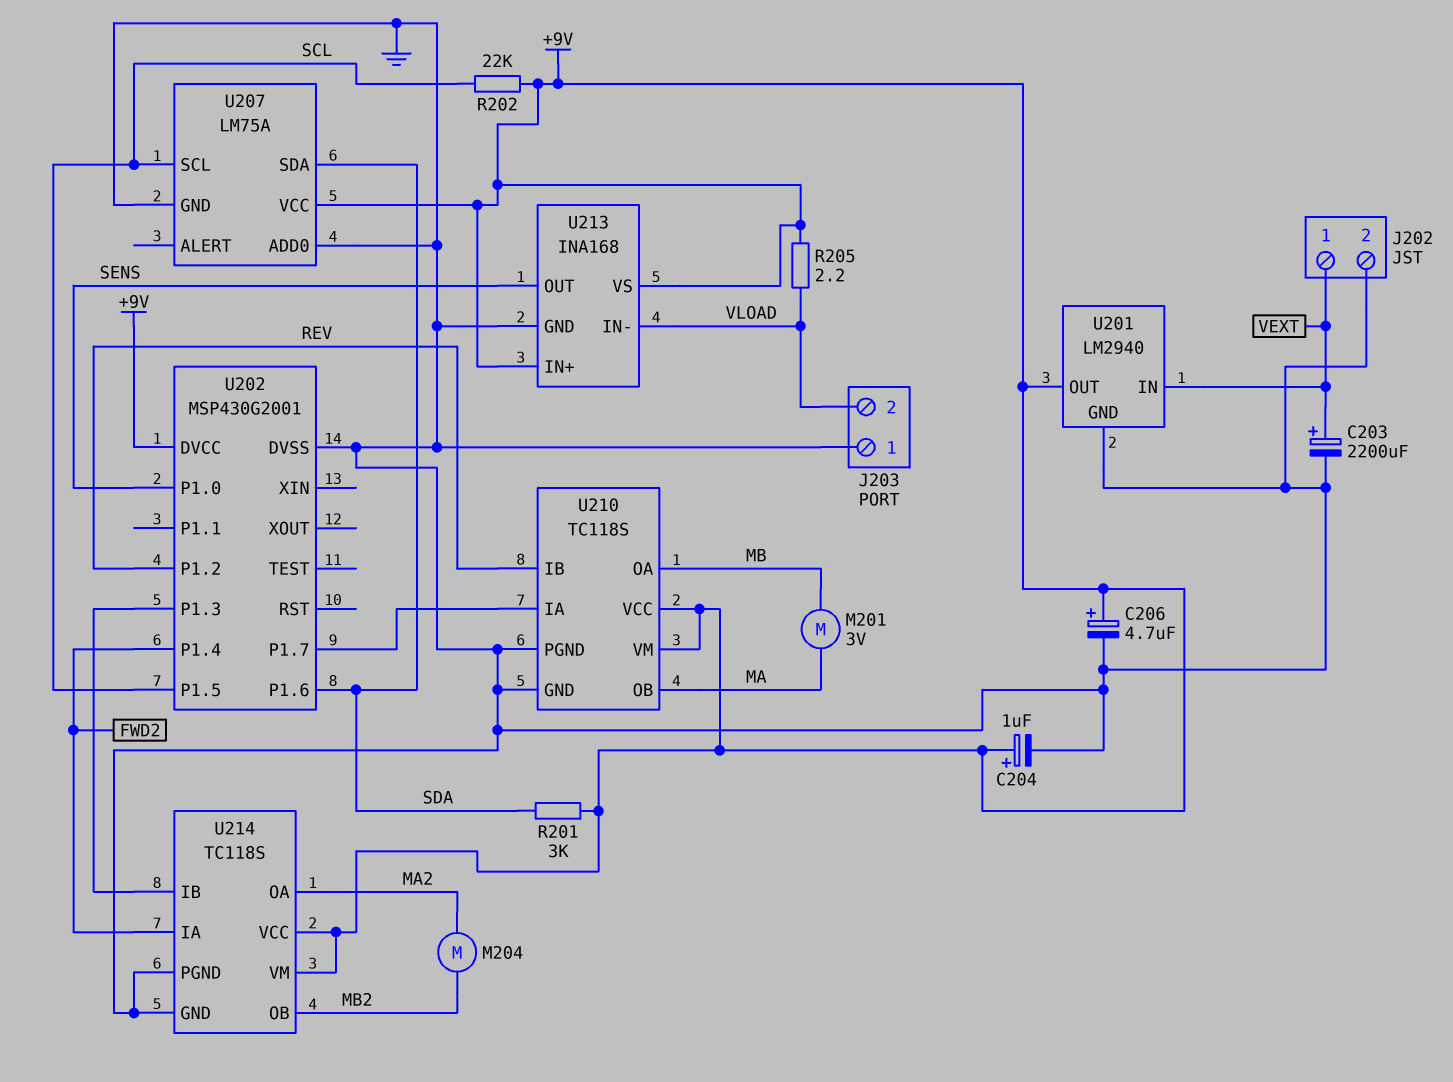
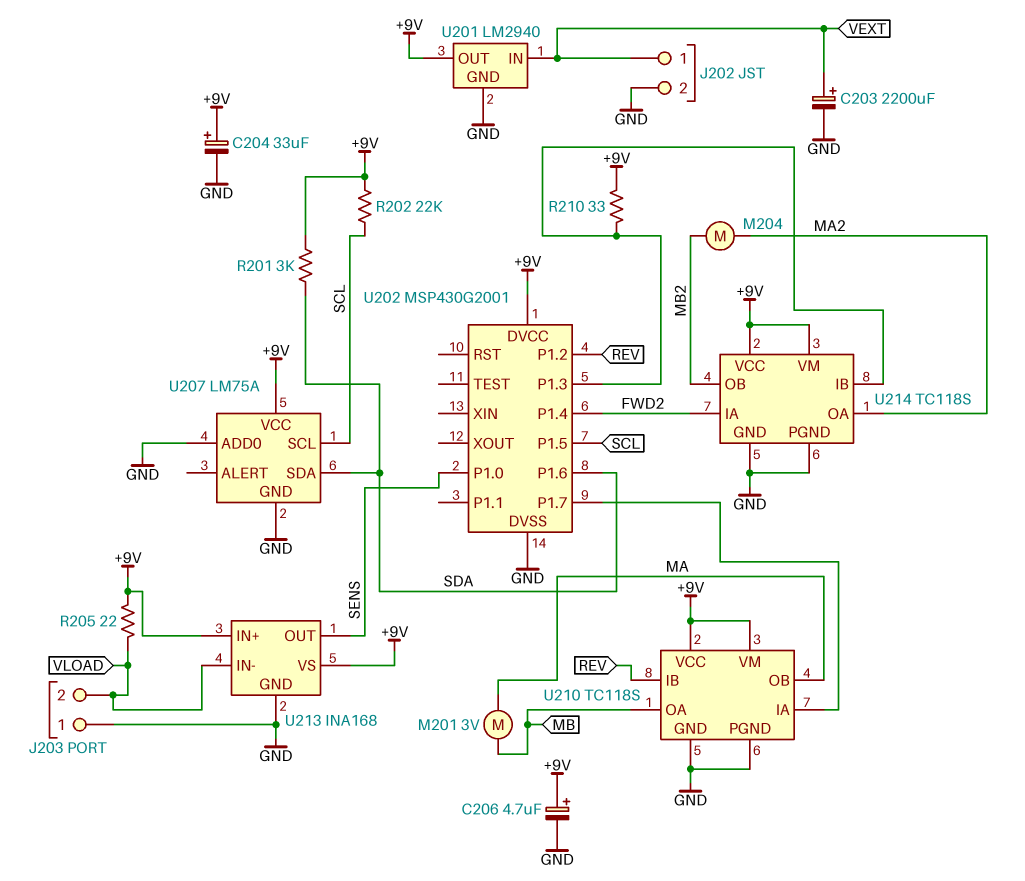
C204: 1uF (plus +9V, minus GND) -> 33uF (plus +9V, minus GND)
R205: 2.2 (+9V, VLOAD) -> 22 (+9V, VLOAD)
R210: none -> 33 (+9V, U202/P1.3)

